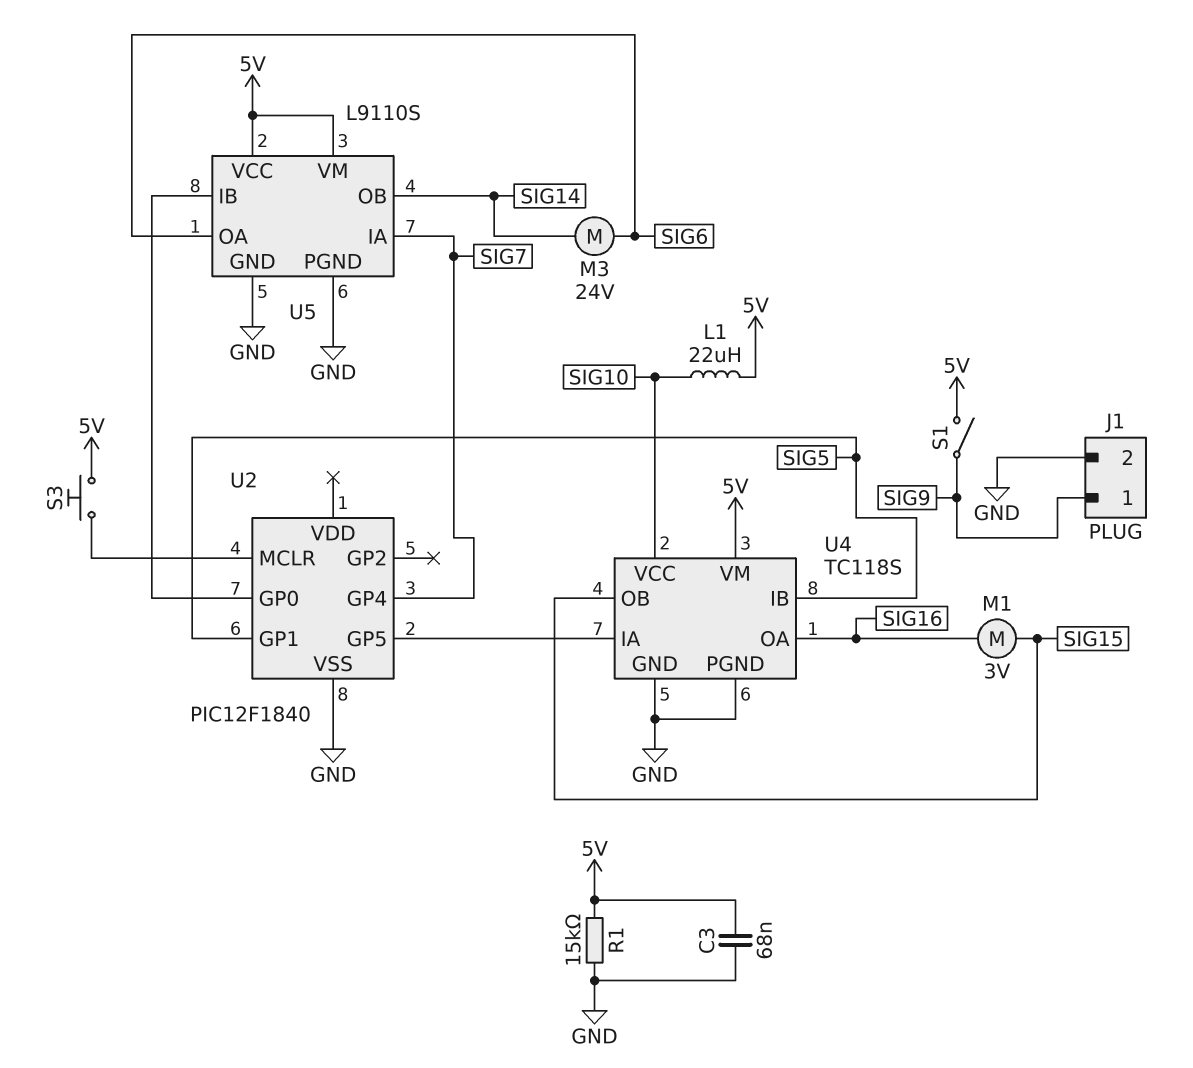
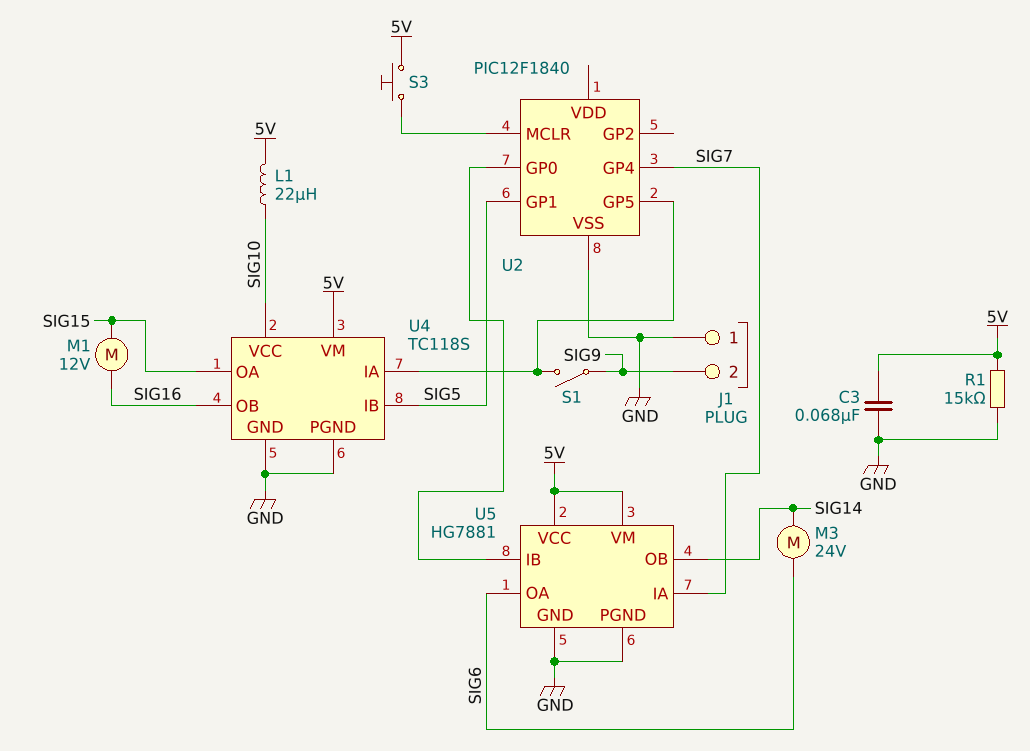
J1 pin 1: SIG9 -> GND
J1 pin 2: GND -> SIG9
M1: motor 3V (SIG15, SIG16) -> motor 12V (SIG15, SIG16)
S1: switch (5V, SIG9) -> switch (SIG9, U2/GP5)
U4 pin OA: SIG16 -> SIG15
U4 pin OB: SIG15 -> SIG16
U5: L9110S -> HG7881

